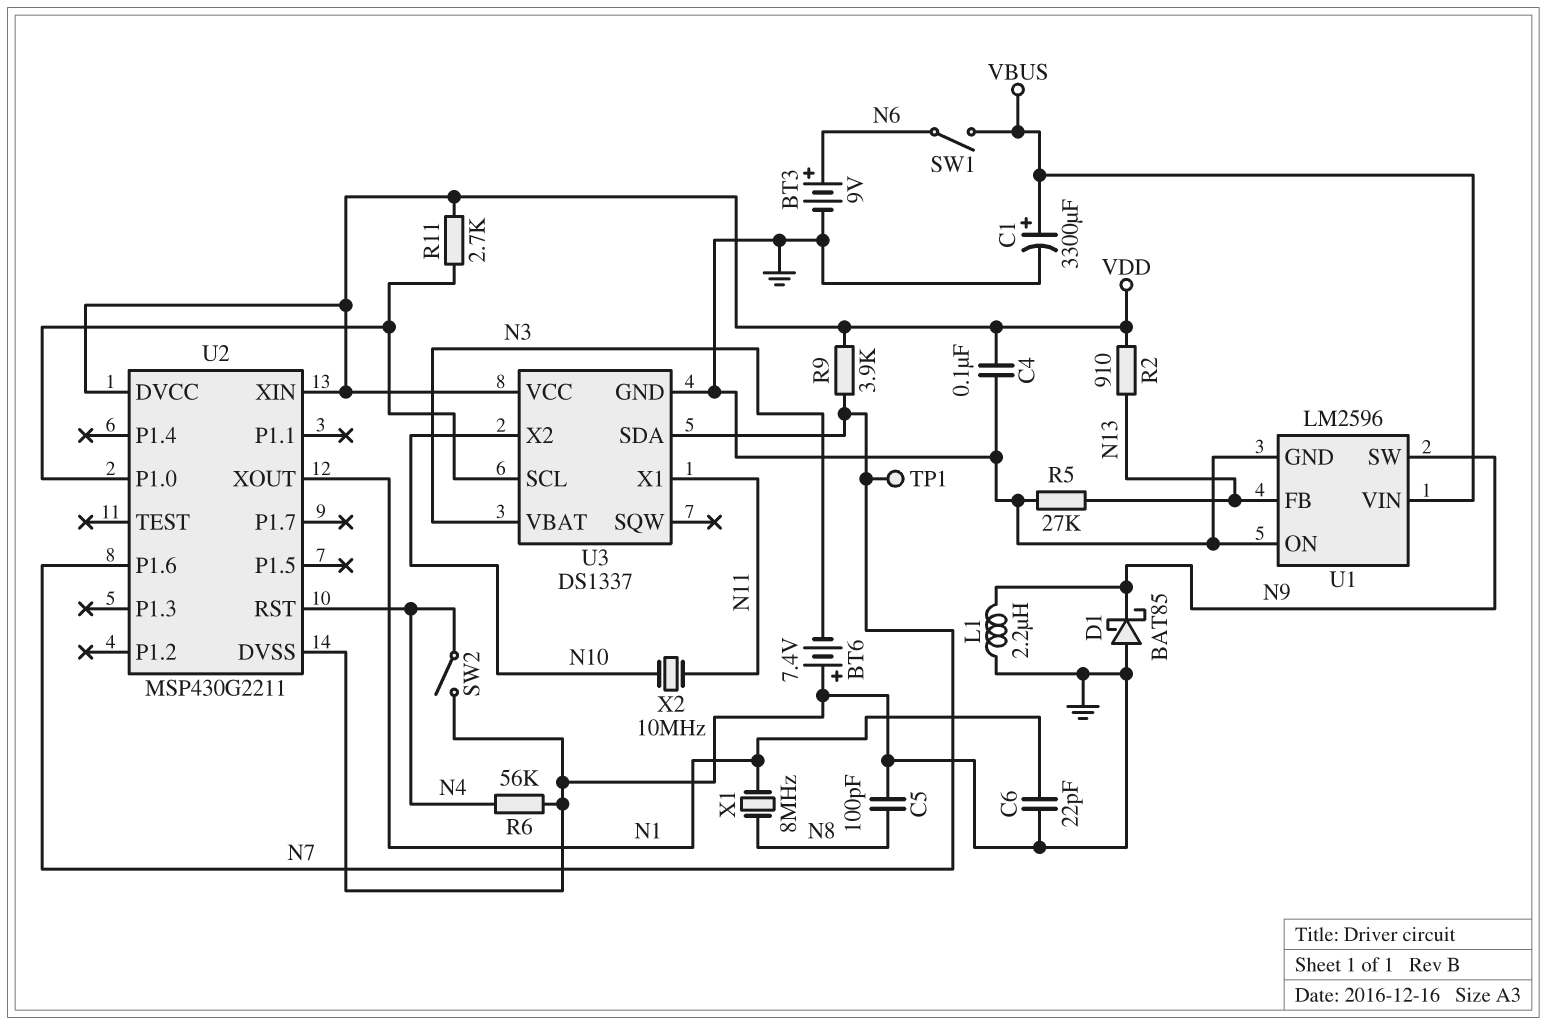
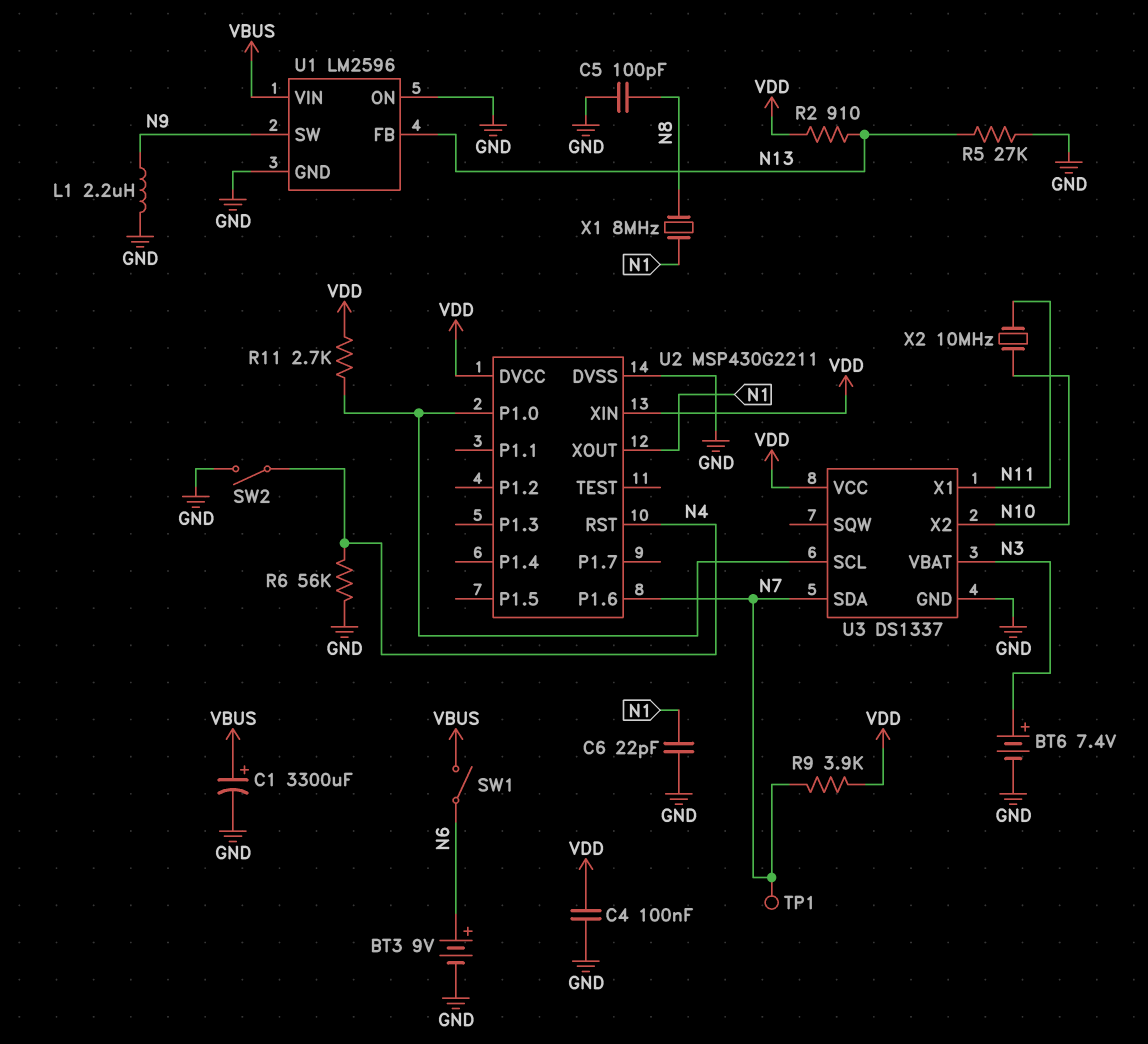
BT6: 7.4V (plus GND, minus N3) -> 7.4V (plus N3, minus GND)
D1: schottky BAT85 (A GND, K N9) -> none

